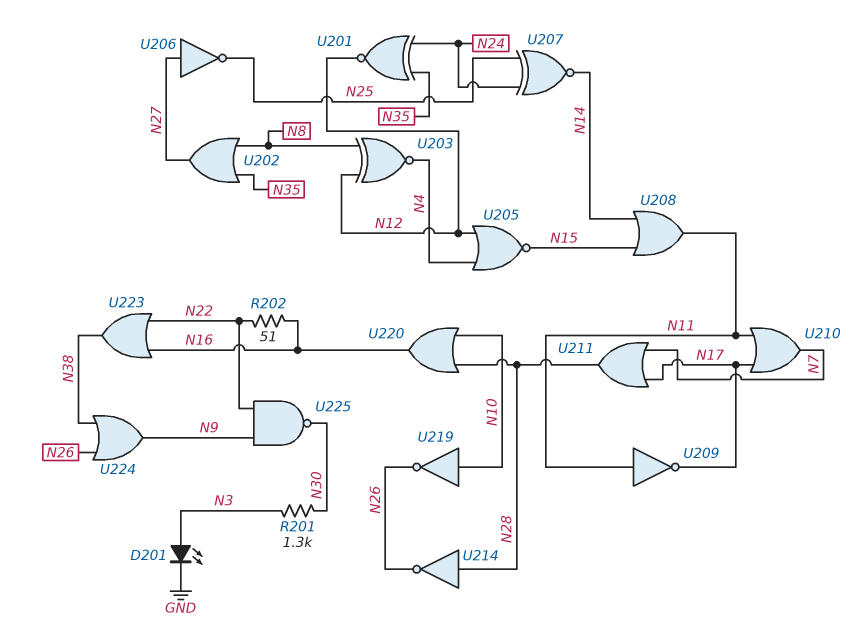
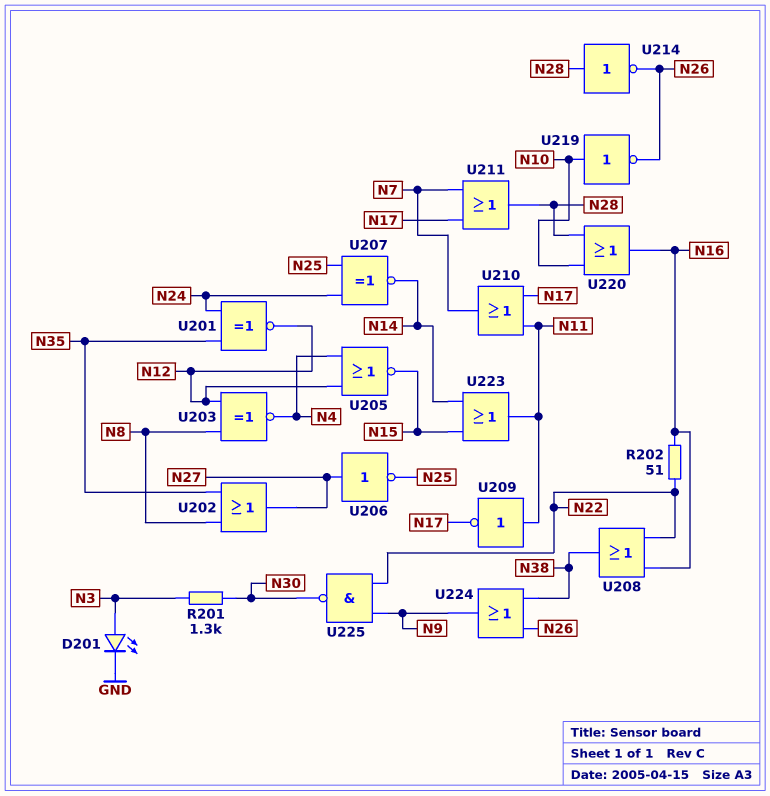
U208: OR (in N14, in N15, out N11) -> OR (in N16, in N22, out N38)
U223: OR (in N16, in N22, out N38) -> OR (in N14, in N15, out N11)

